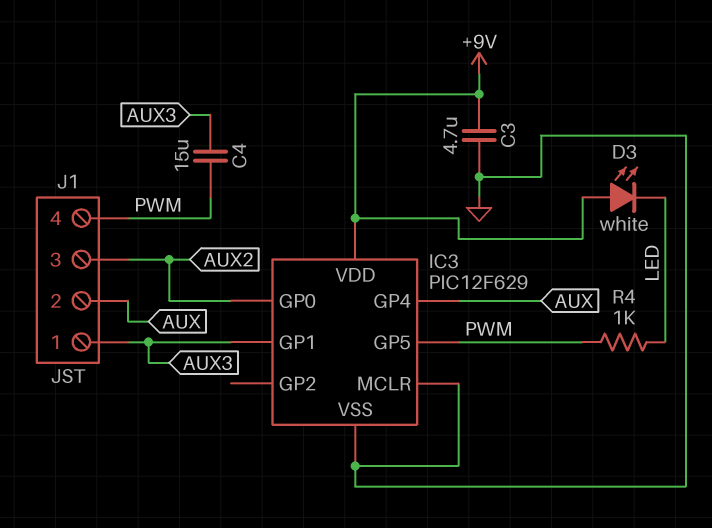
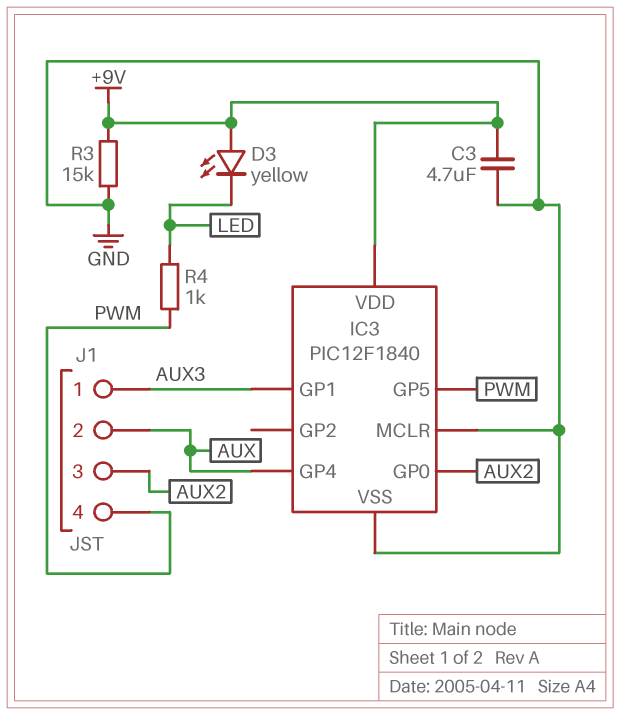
C4: 15uF (AUX3, PWM) -> none
D3: LED white (A +9V, K LED) -> LED yellow (A +9V, K LED)
IC3: PIC12F629 -> PIC12F1840
R3: none -> 15k (+9V, GND)

